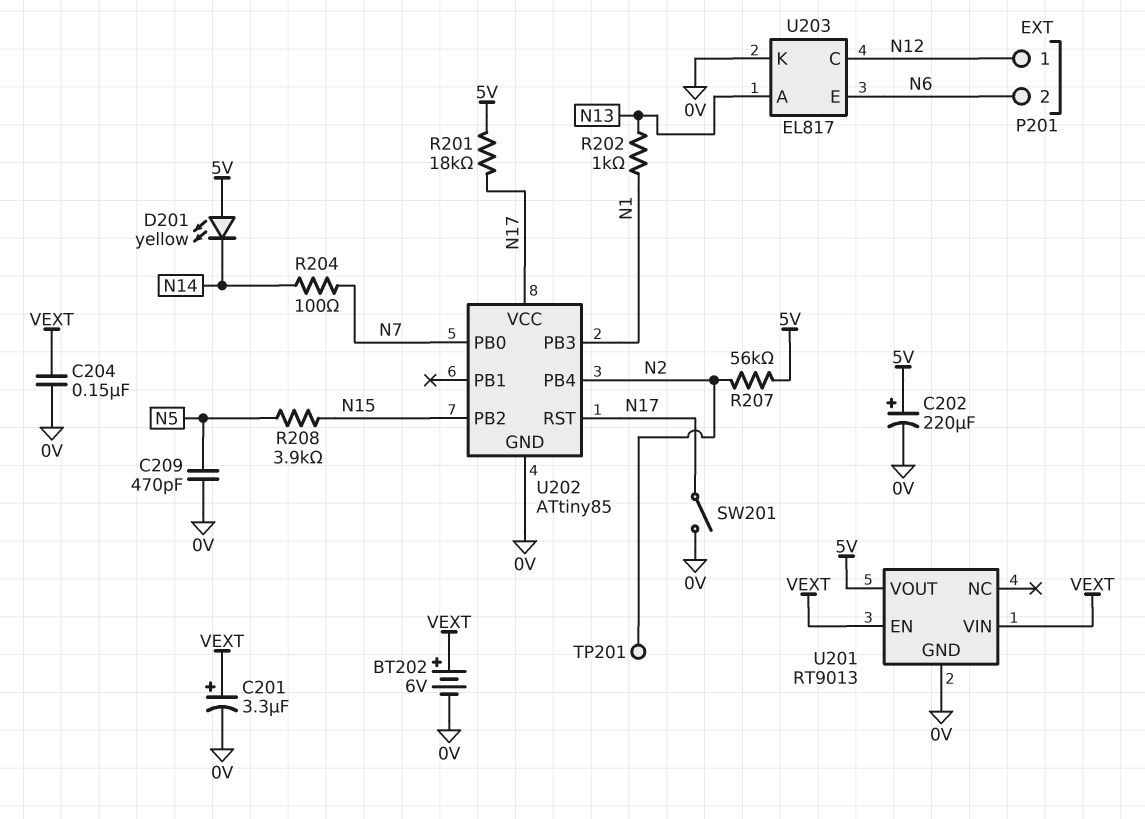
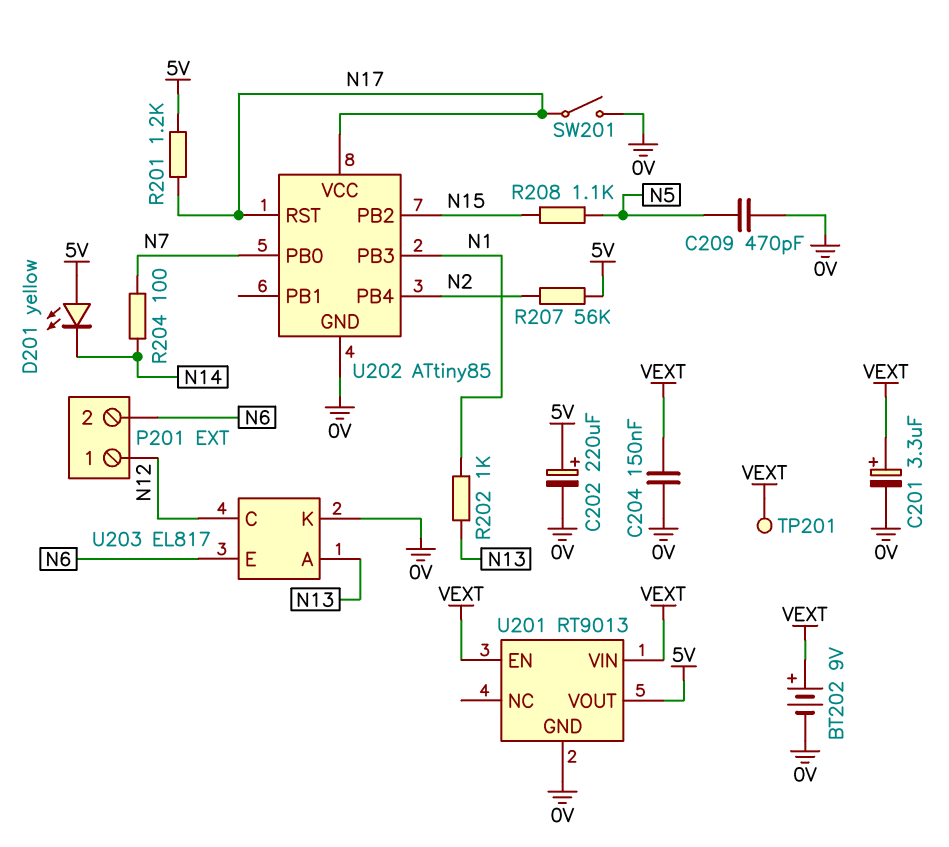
BT202: 6V (plus VEXT, minus 0V) -> 9V (plus VEXT, minus 0V)
R201: 18k (5V, N17) -> 1.2k (5V, N17)
R208: 3.9k (N5, N15) -> 1.1k (N5, N15)
TP201: test point (N2) -> test point (VEXT)

